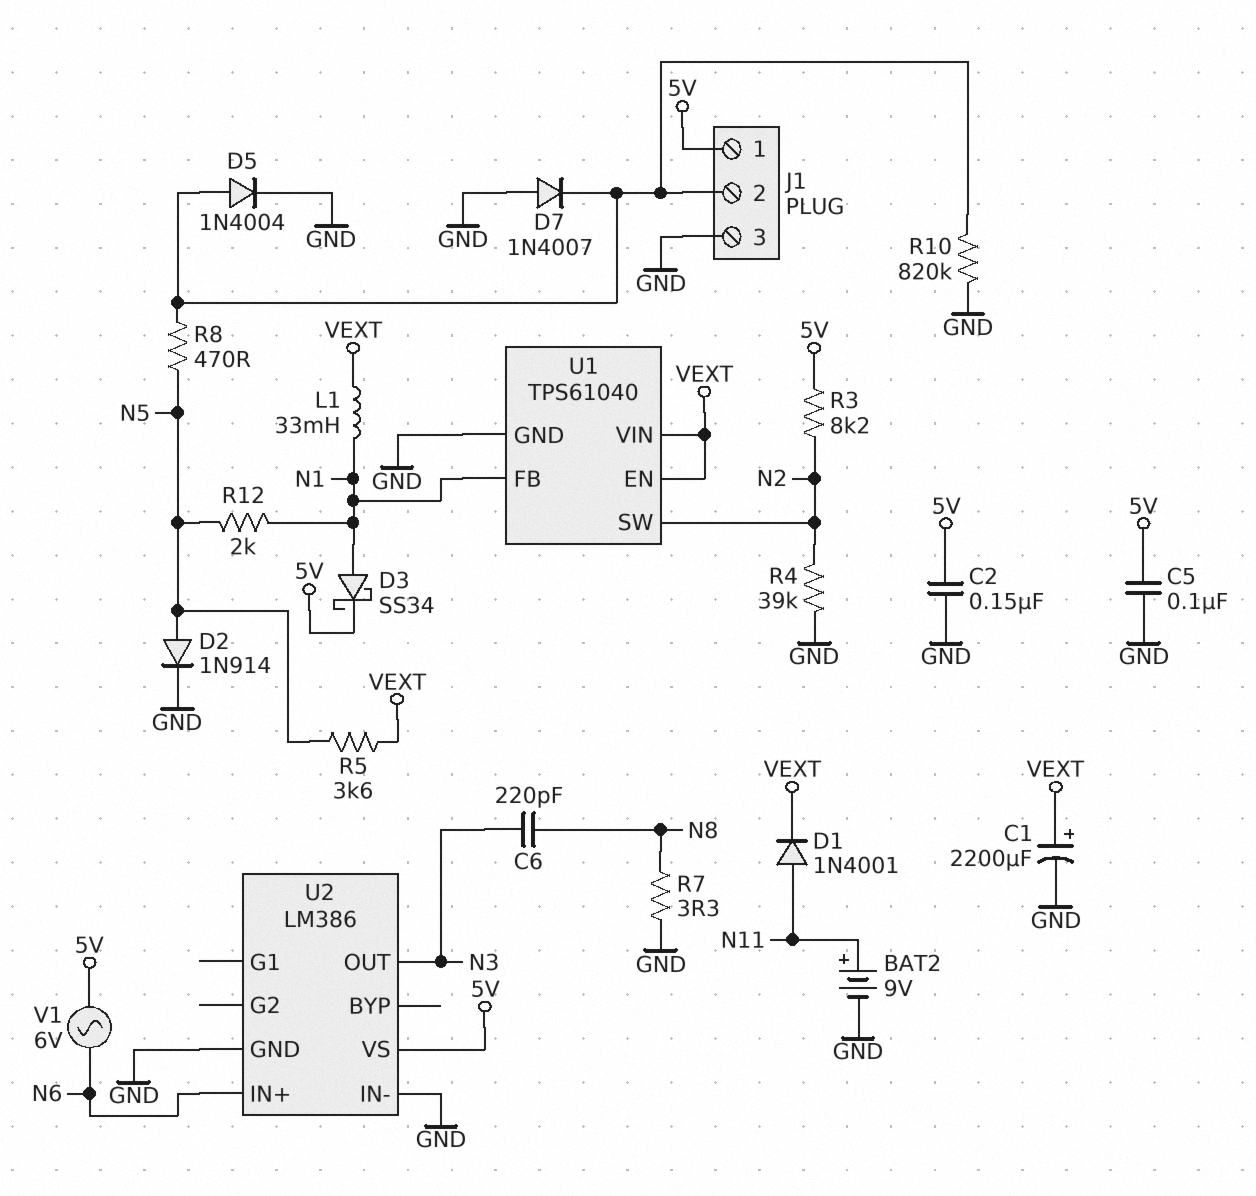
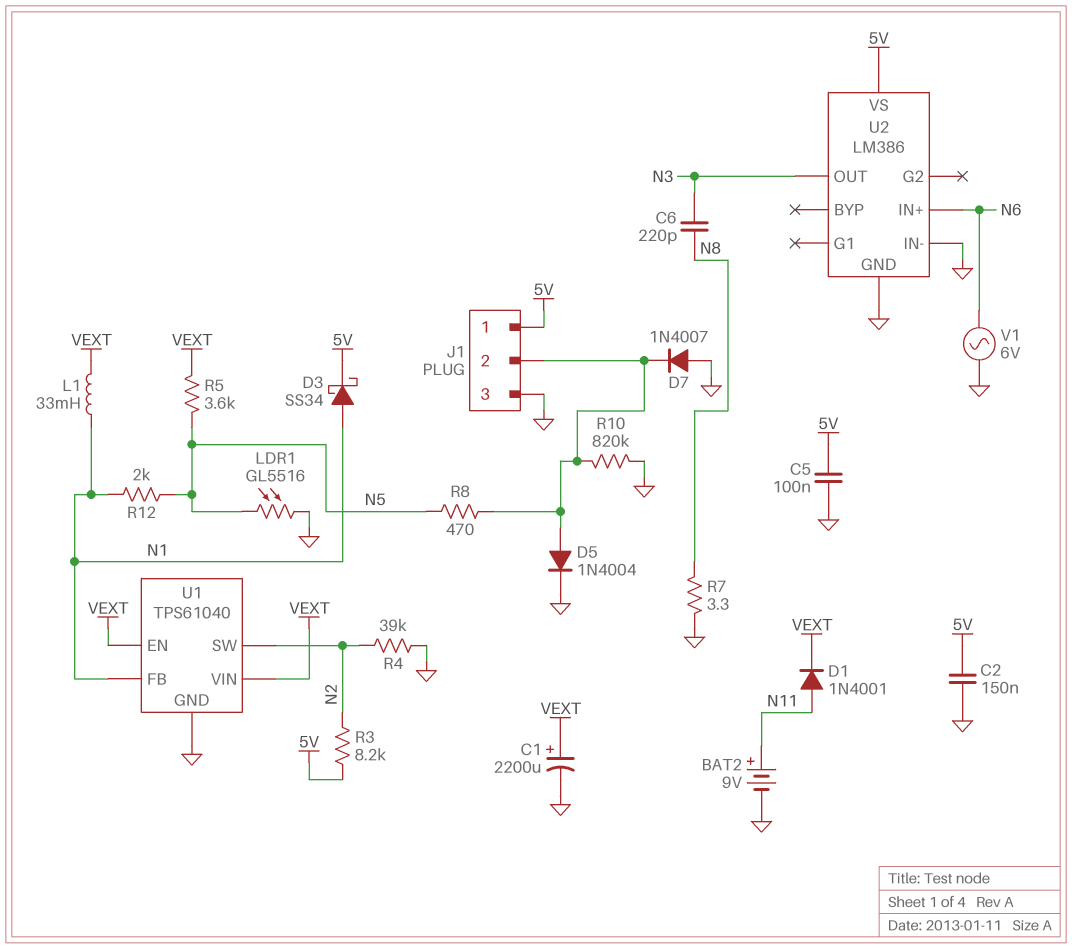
D2: diode 1N914 (A N5, K GND) -> none
LDR1: none -> GL5516 (GND, N5)
V1: AC 6V (5V, N6) -> AC 6V (GND, N6)

